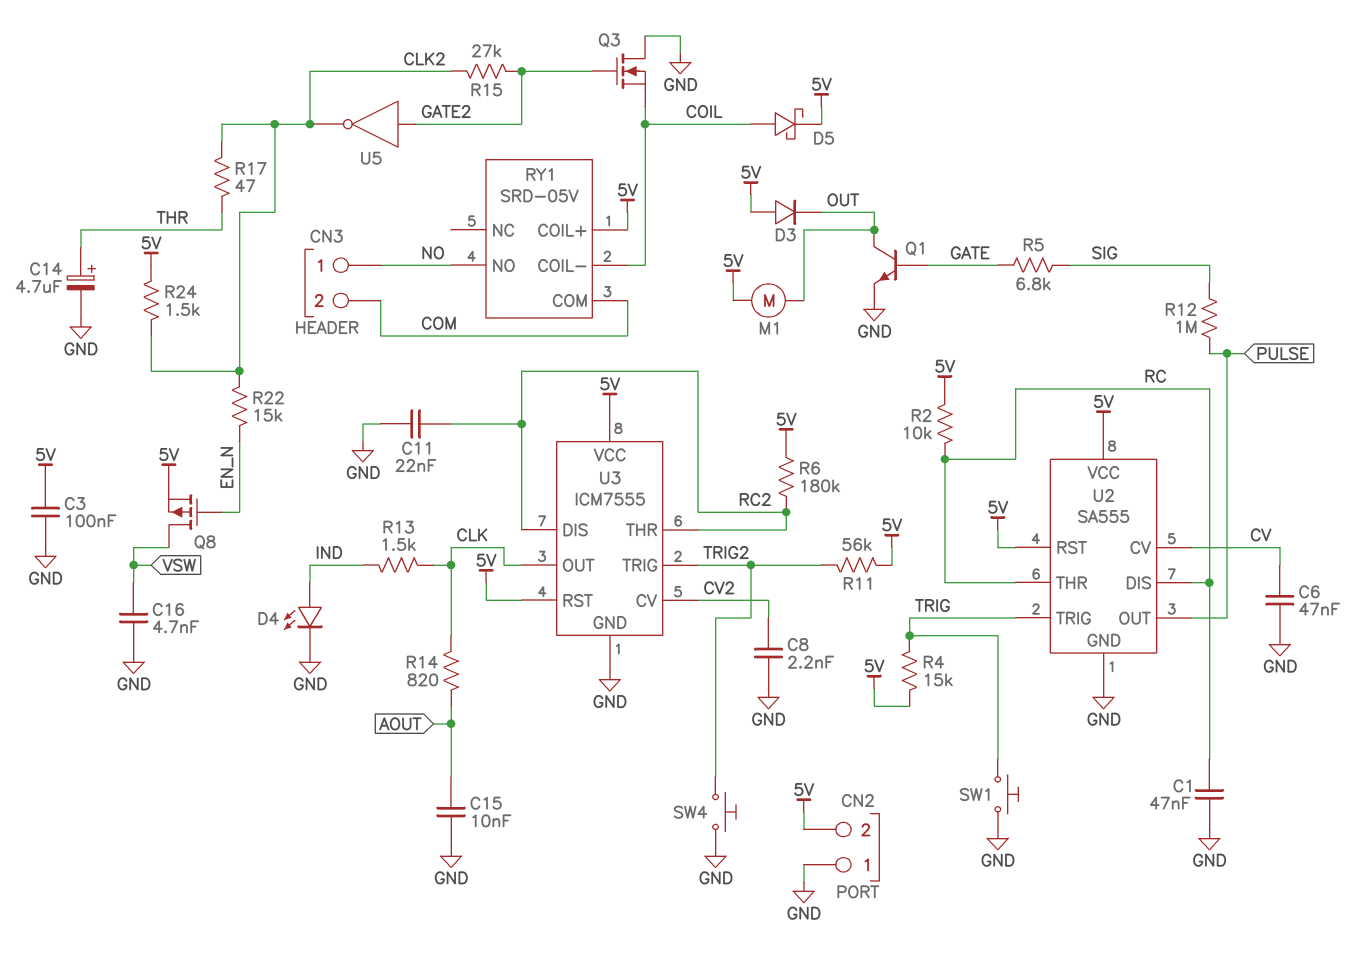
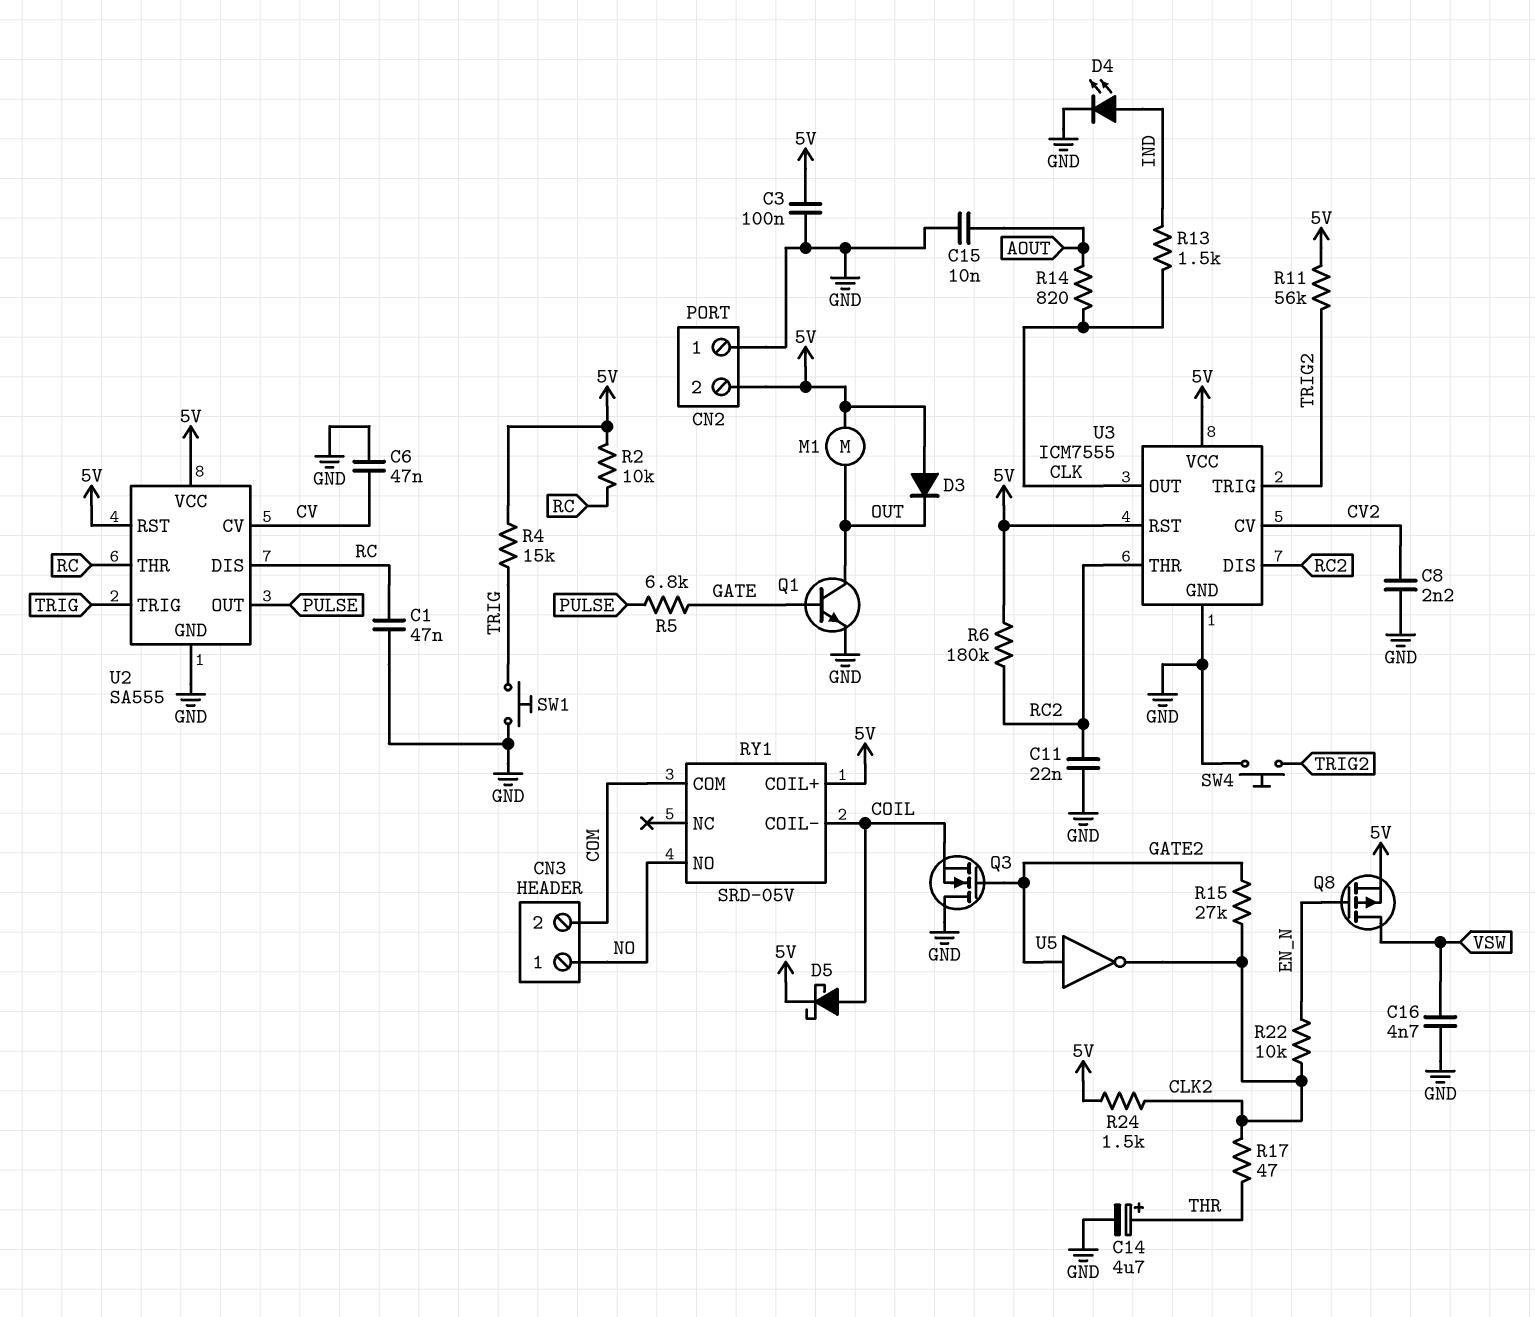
R5: 6.8k (GATE, SIG) -> 6.8k (GATE, PULSE)
R12: 1M (PULSE, SIG) -> none
R22: 15k (CLK2, EN_N) -> 10k (CLK2, EN_N)

